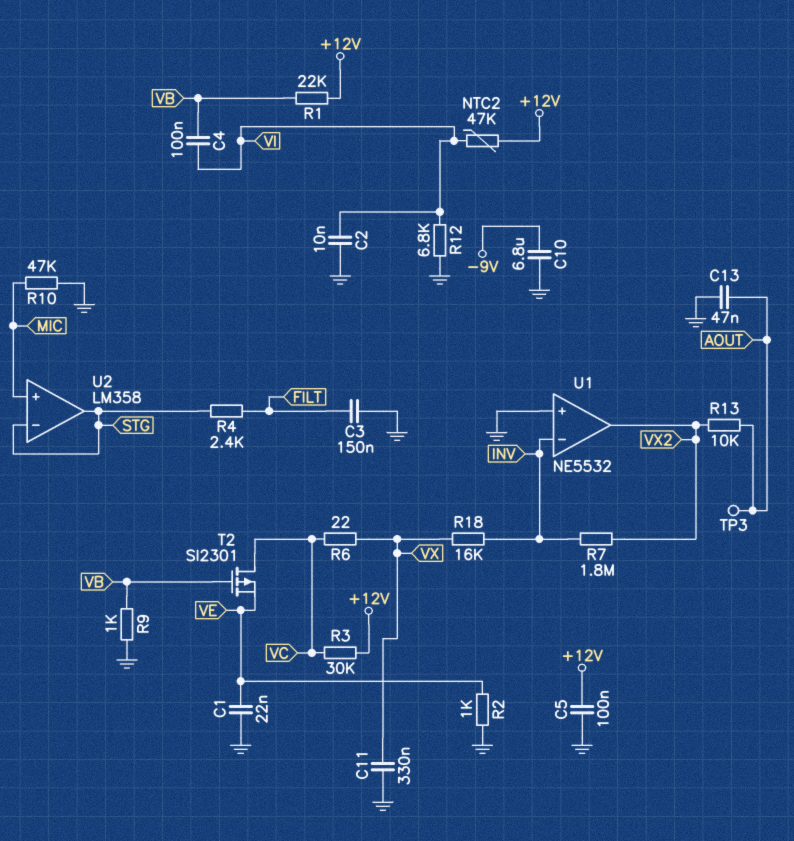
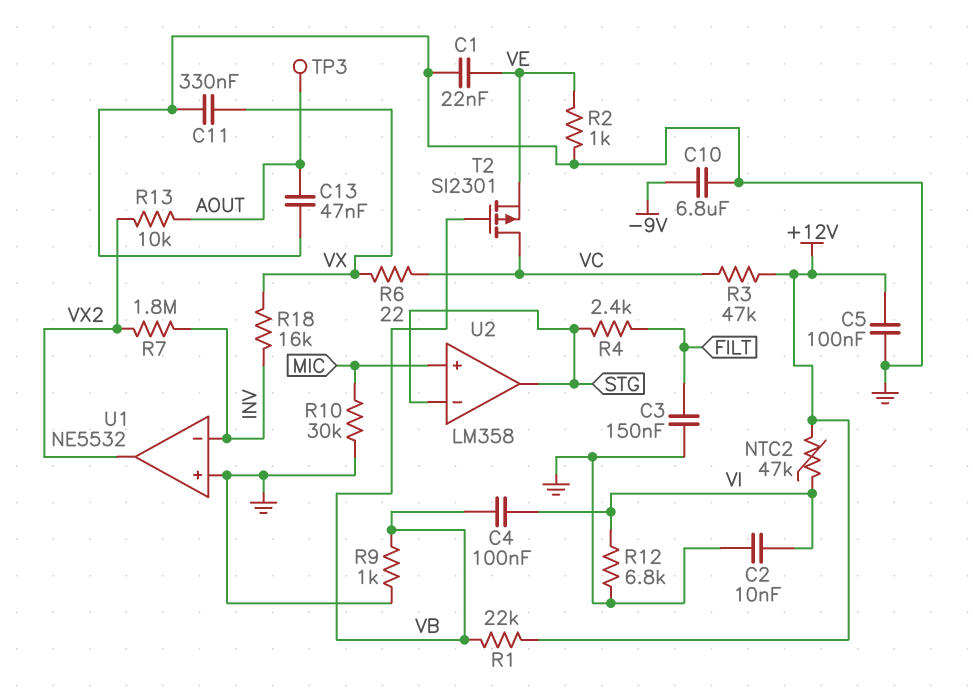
R3: 30k (+12V, VC) -> 47k (+12V, VC)
R10: 47k (GND, MIC) -> 30k (GND, MIC)

